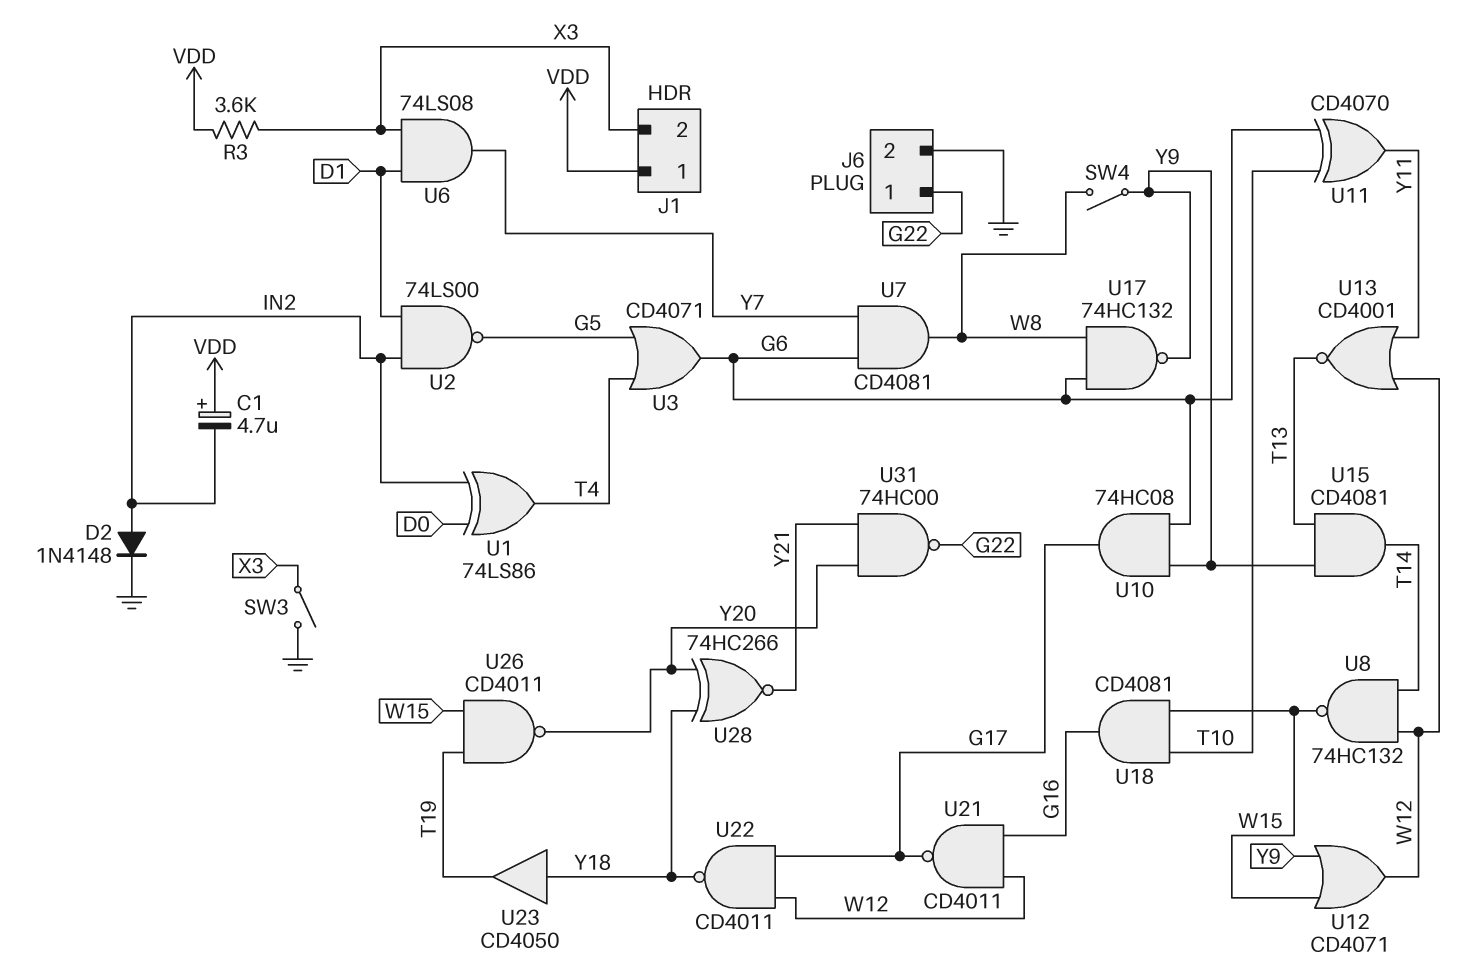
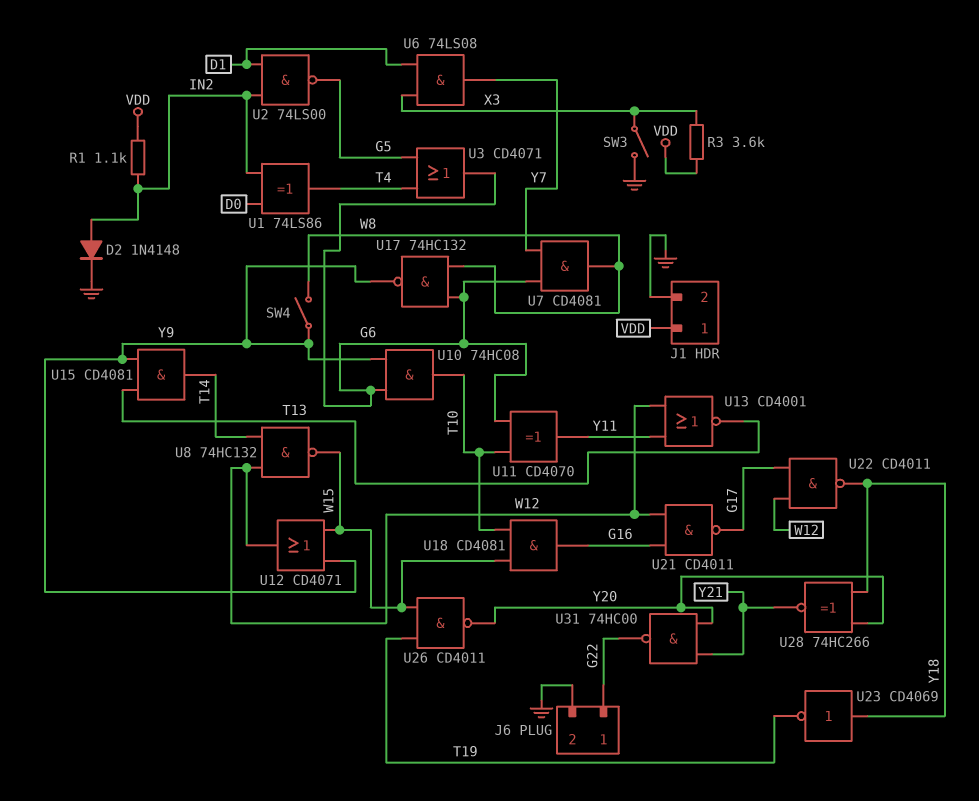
C1: 4.7uF (plus VDD, minus IN2) -> none
J1 pin 2: X3 -> GND
R1: none -> 1.1k (IN2, VDD)
U10: AND 74HC08 (in G6, in Y9, out G17) -> AND 74HC08 (in G6, in Y9, out T10)
U23: buffer CD4050 (in Y18, out T19) -> NOT CD4069 (in Y18, out T19)

